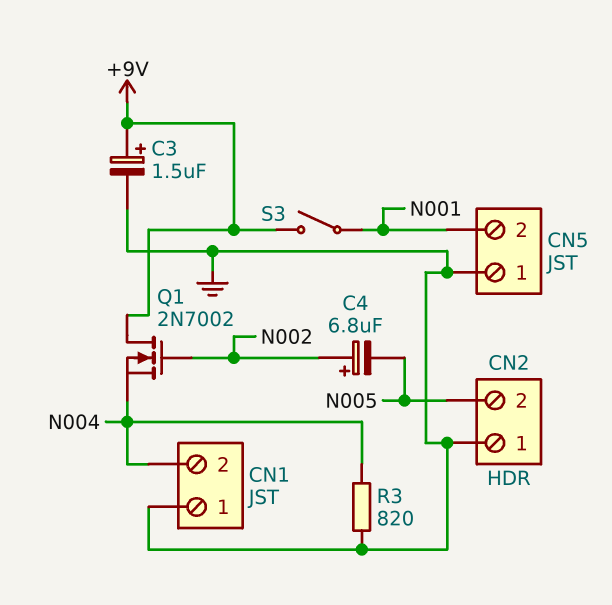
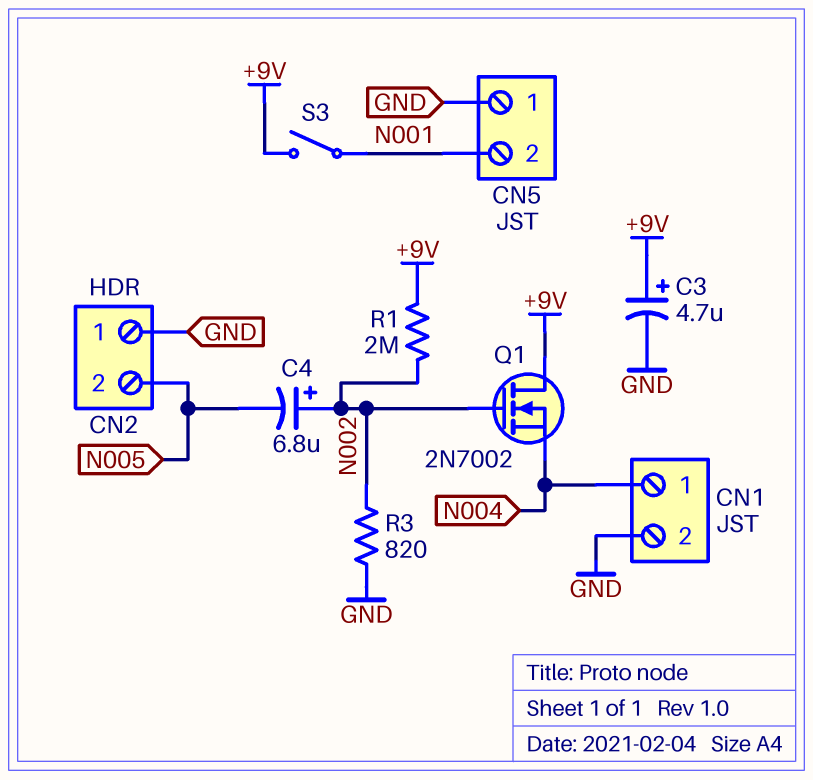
C3: 1.5uF (plus +9V, minus GND) -> 4.7uF (plus +9V, minus GND)
CN1 pin 1: GND -> N004
CN1 pin 2: N004 -> GND
R1: none -> 2M (+9V, N002)
R3: 820 (GND, N004) -> 820 (GND, N002)

